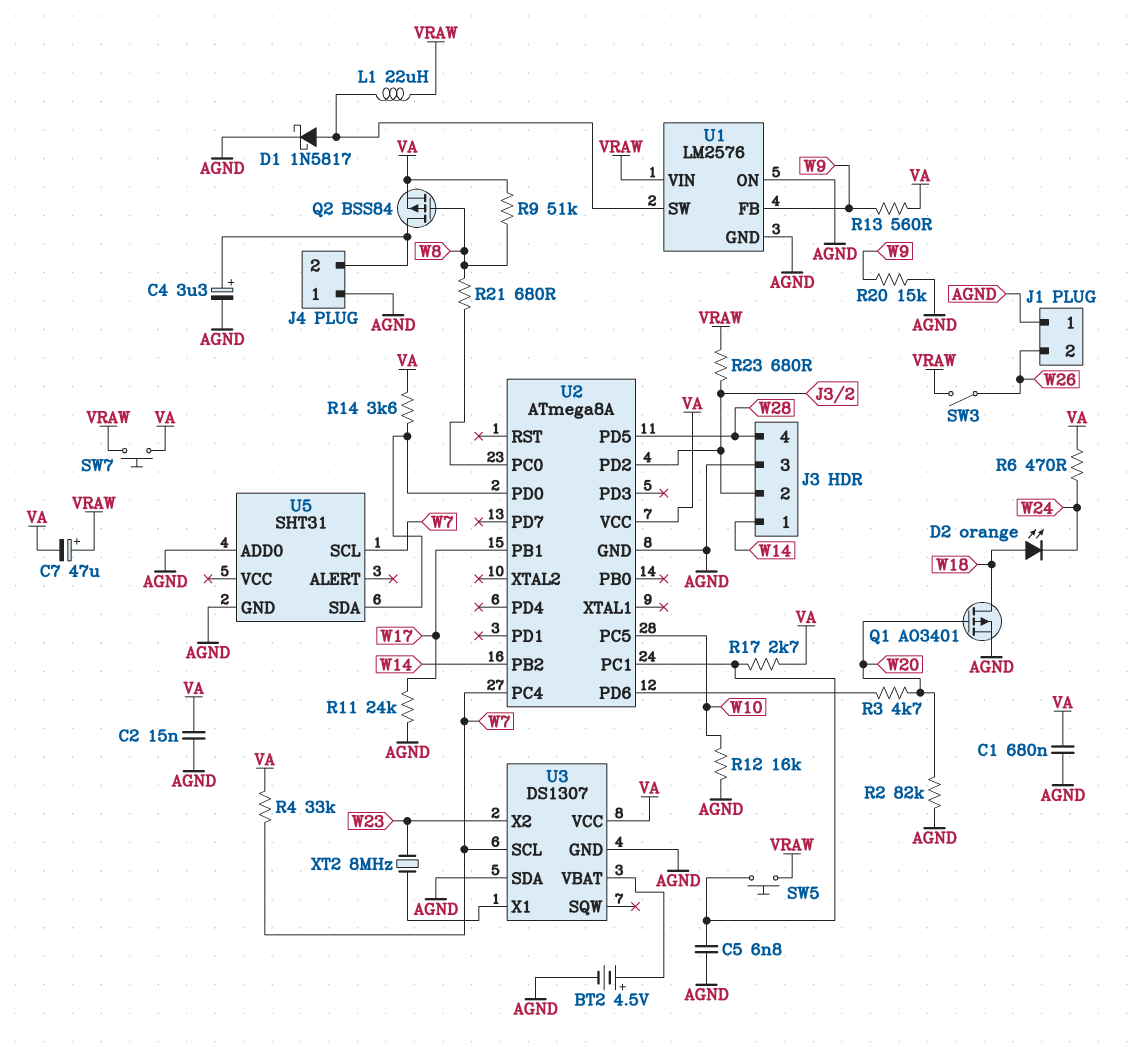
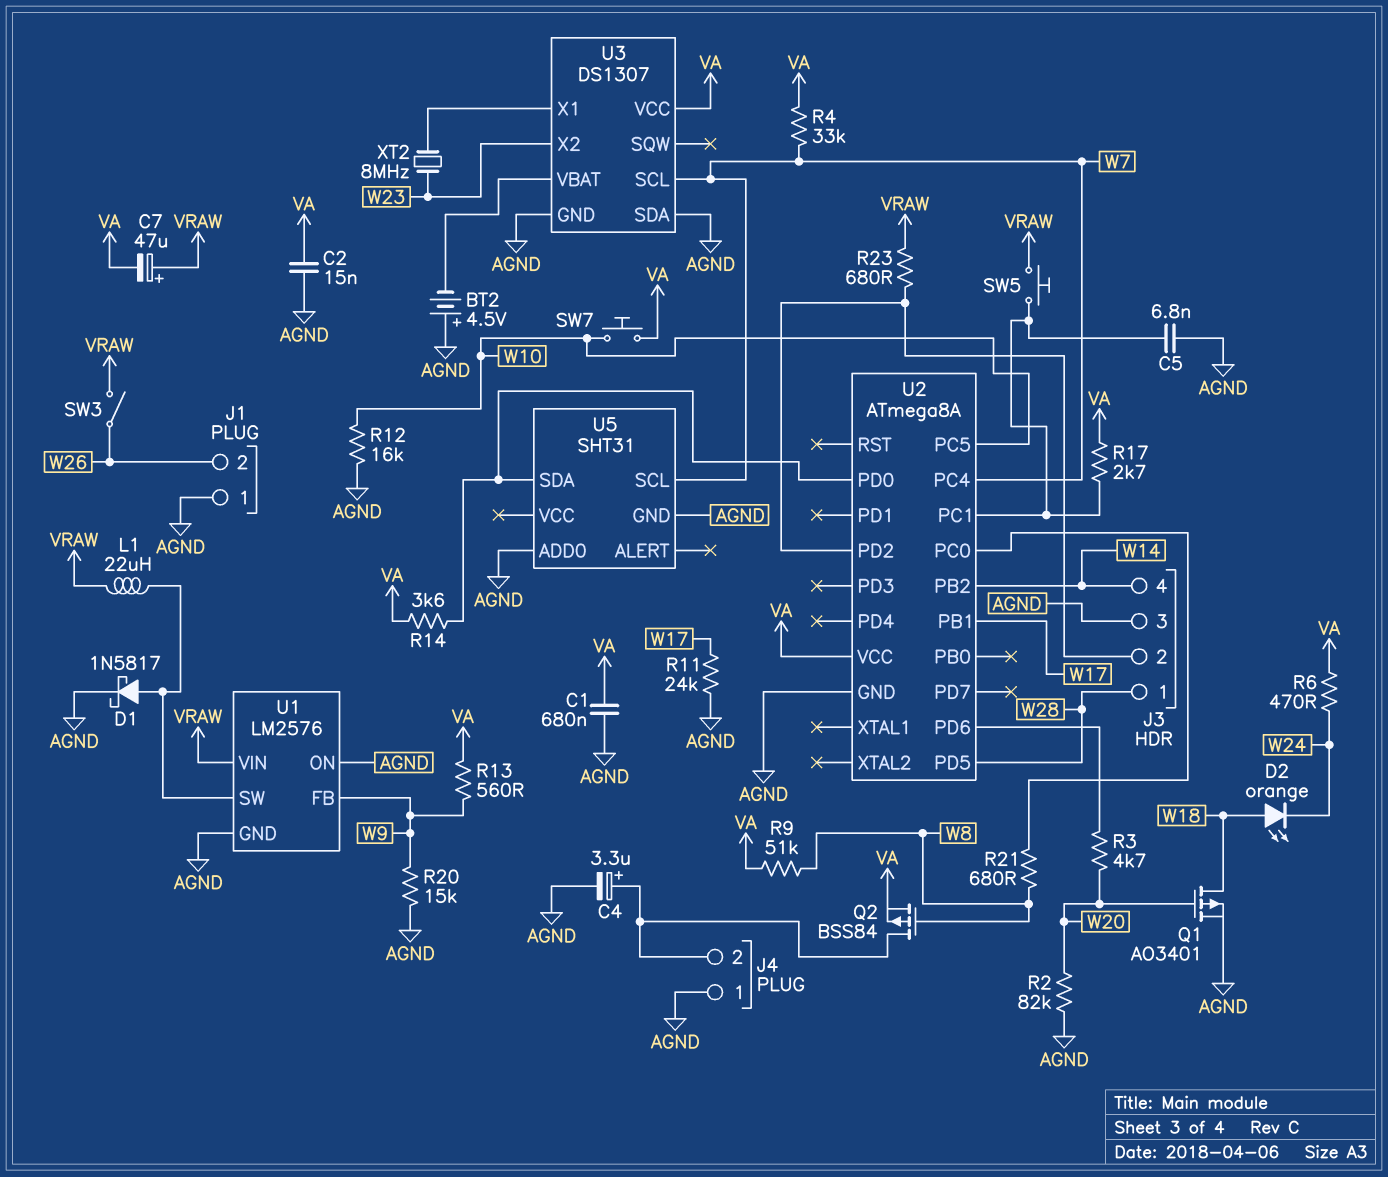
BT2: 4.5V (plus U3/VBAT, minus AGND) -> 4.5V (plus AGND, minus U3/VBAT)
J3 pin 1: W14 -> W28
J3 pin 4: W28 -> W14
SW7: button (VA, VRAW) -> button (VA, W10)

